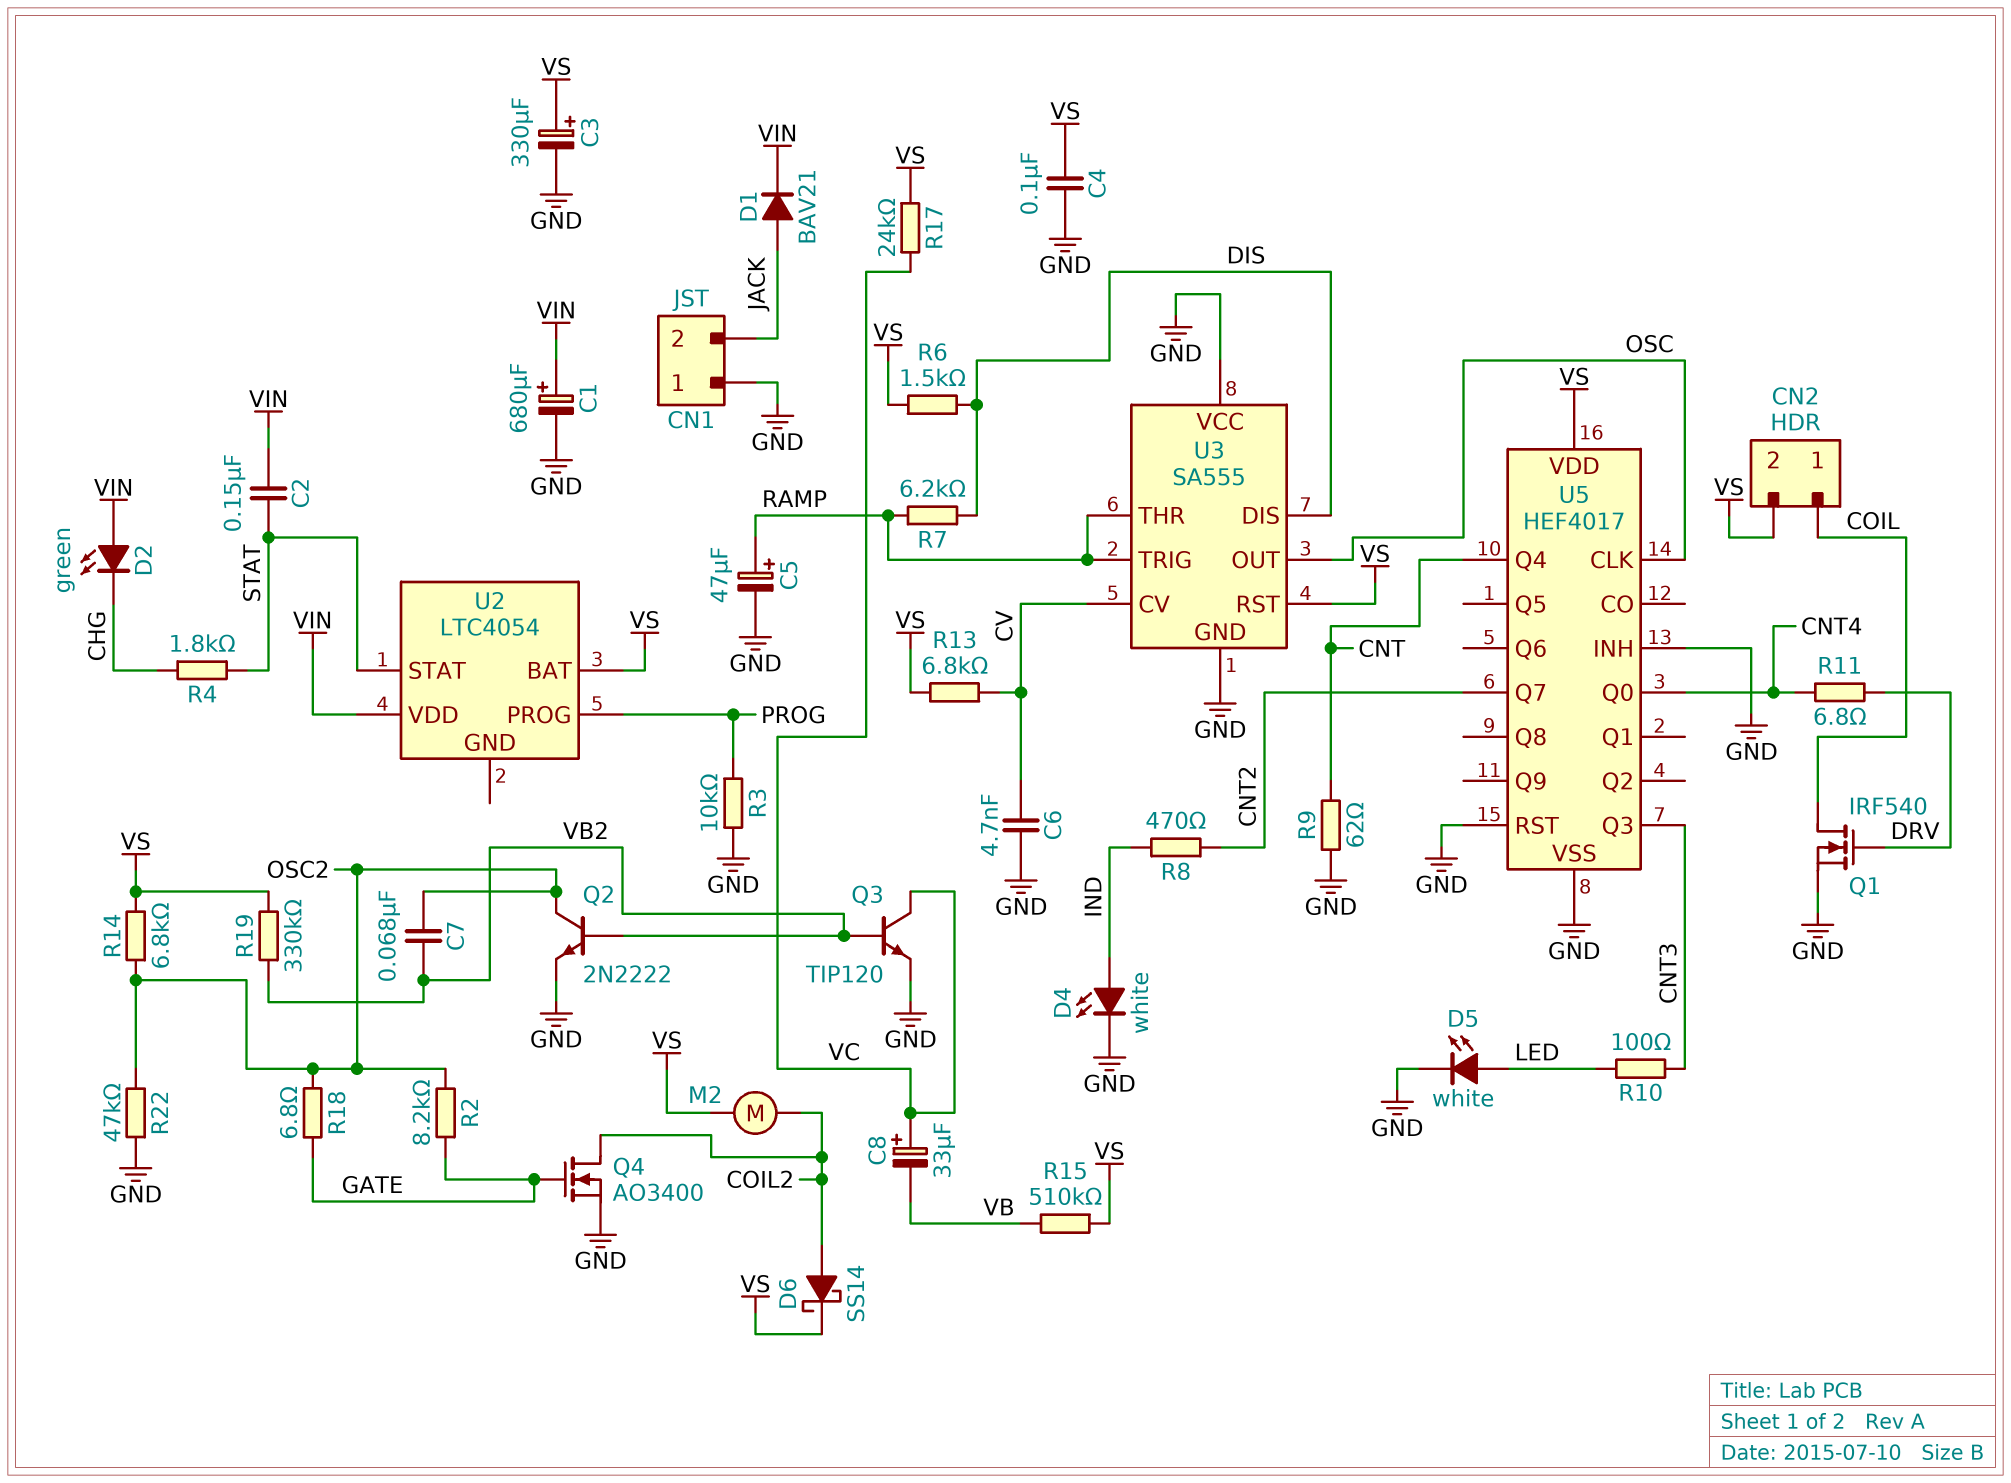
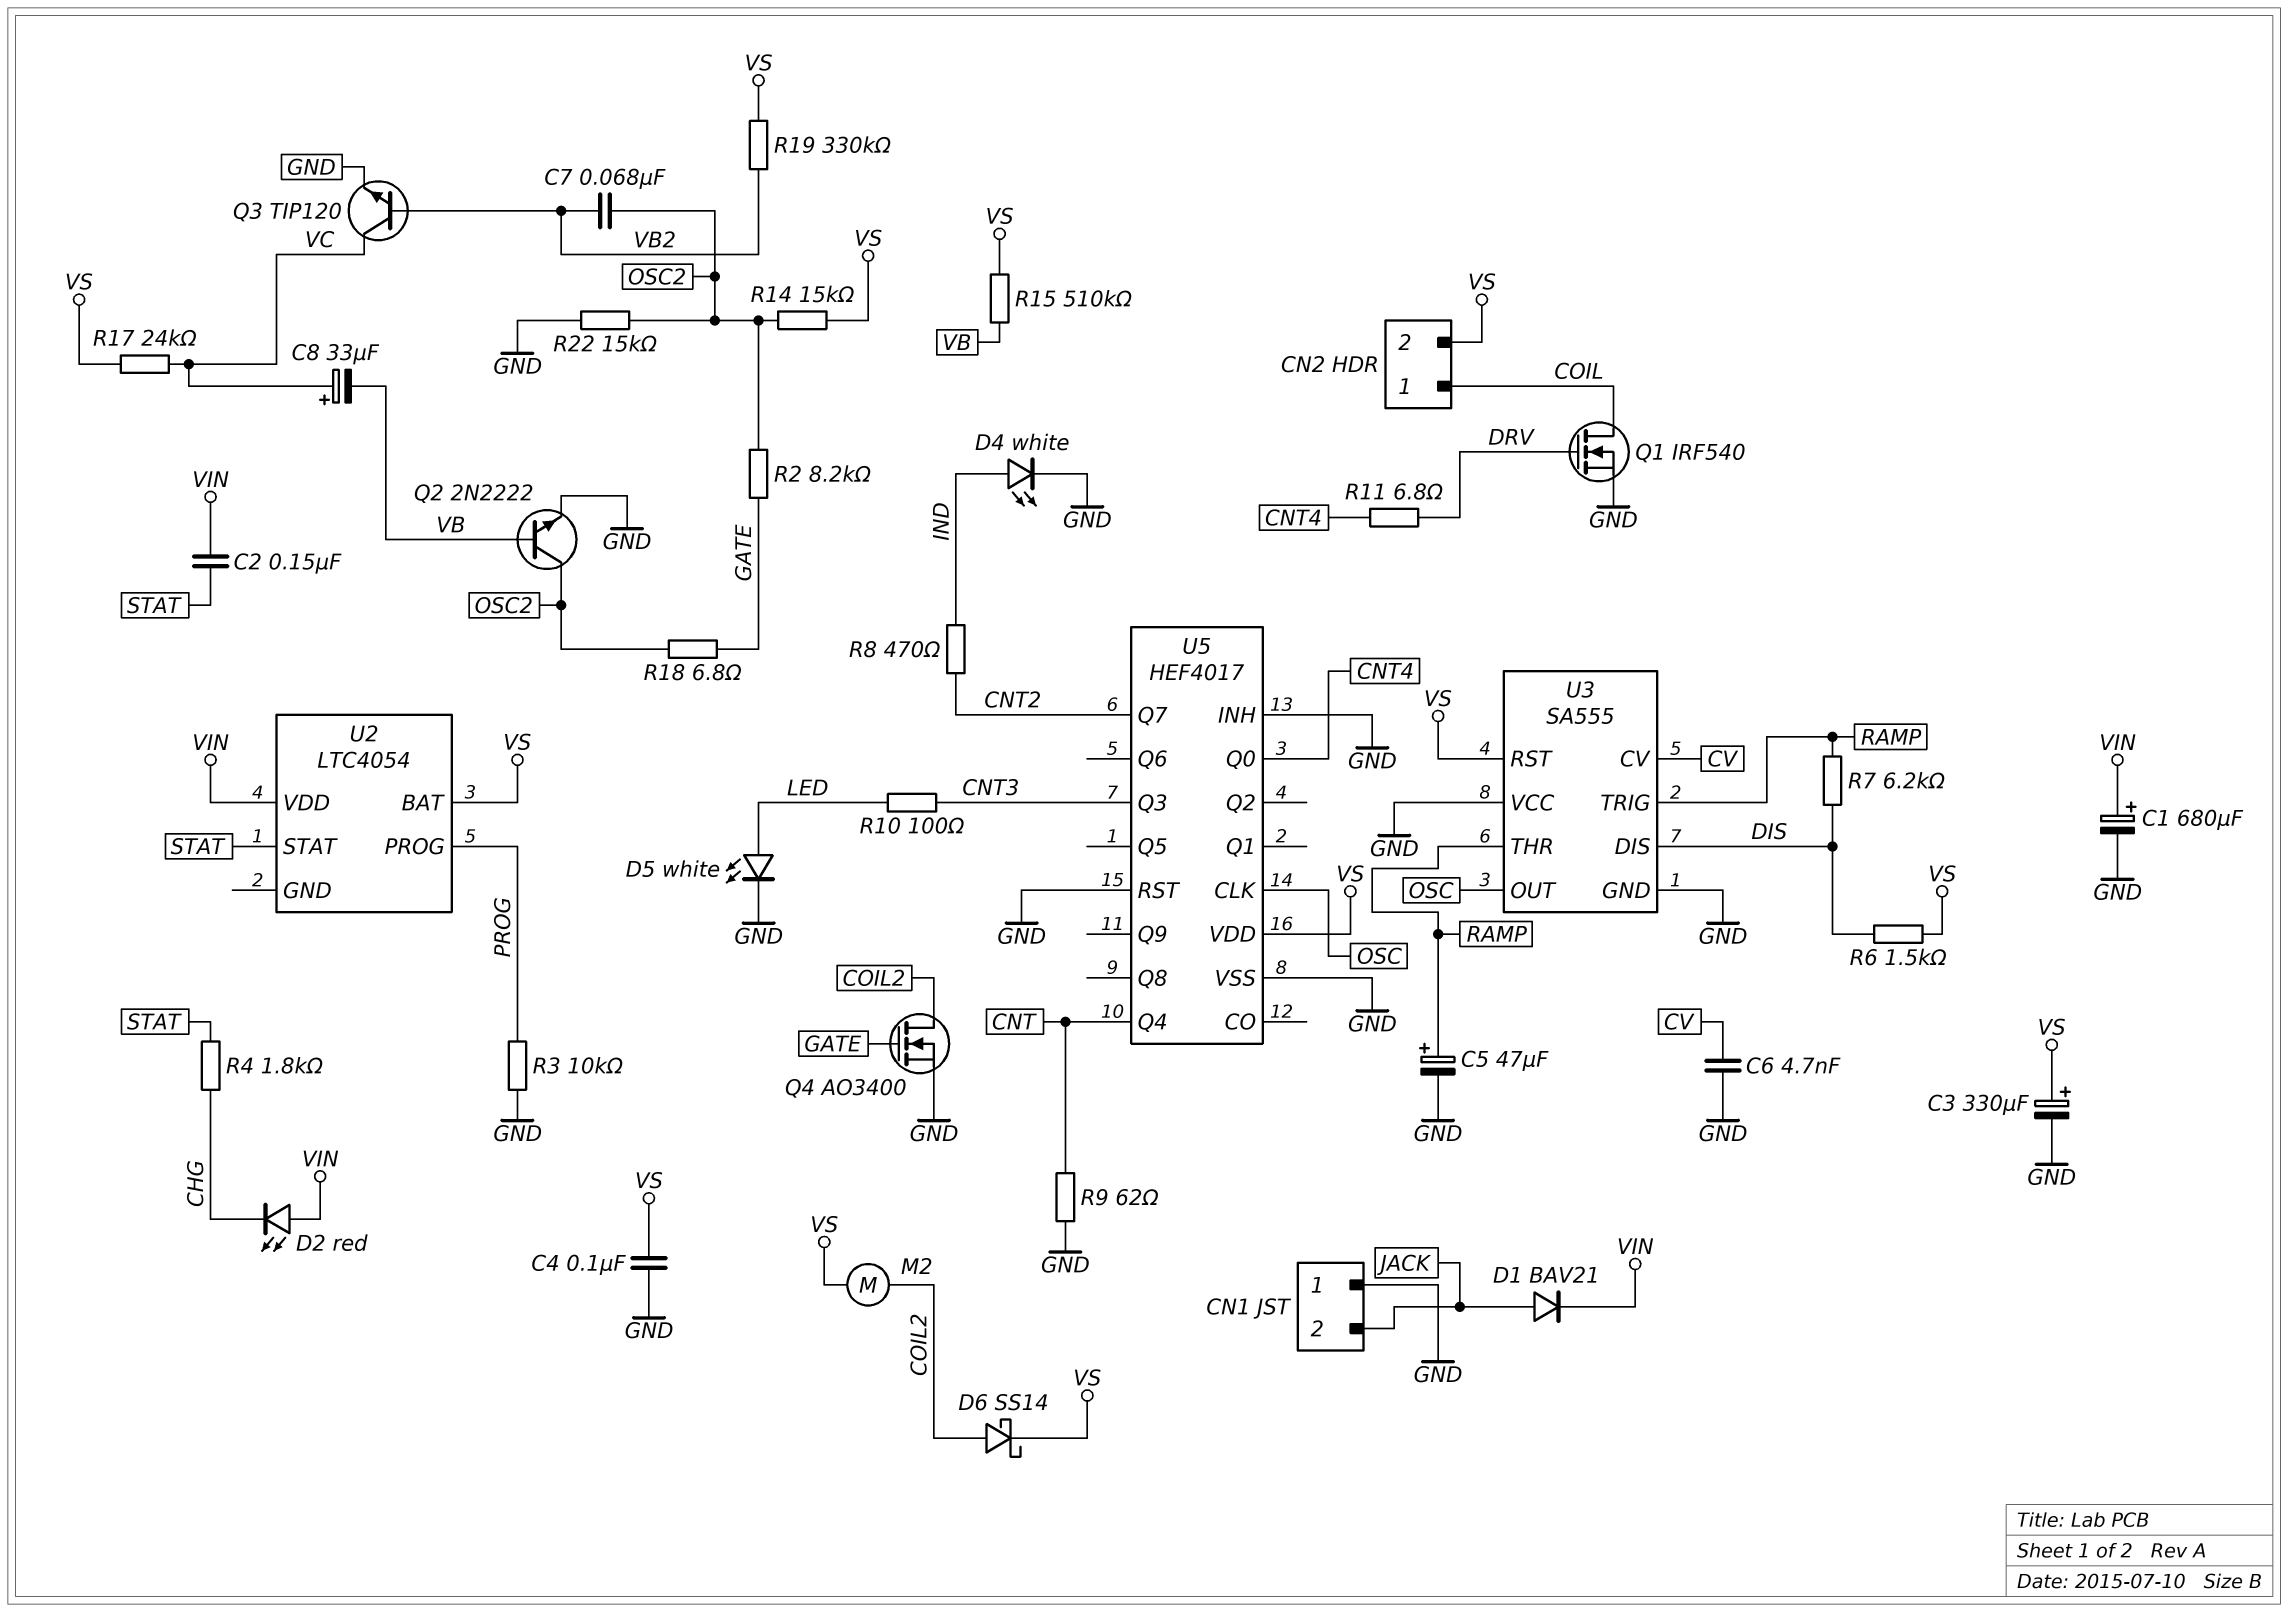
D2: LED green (A VIN, K CHG) -> LED red (A VIN, K CHG)
Q2: NPN 2N2222 (B VB2, C OSC2, E GND) -> NPN 2N2222 (B VB, C OSC2, E GND)
R13: 6.8k (CV, VS) -> none
R14: 6.8k (OSC2, VS) -> 15k (OSC2, VS)
R22: 47k (GND, OSC2) -> 15k (GND, OSC2)

